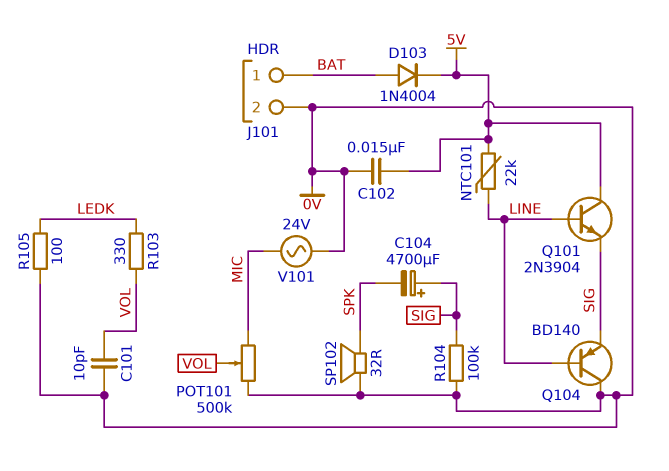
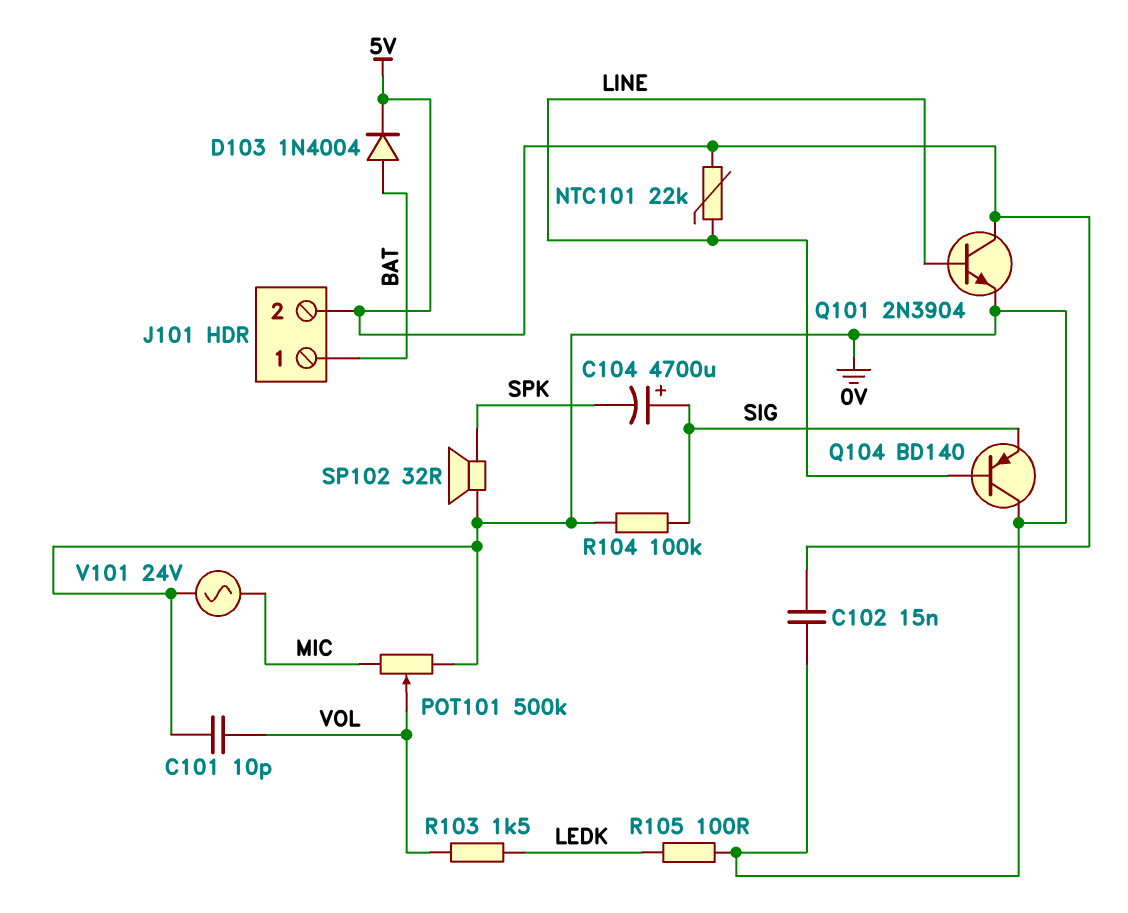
J101 pin 2: 0V -> 5V
Q101: NPN 2N3904 (B LINE, C 5V, E SIG) -> NPN 2N3904 (B LINE, C 5V, E 0V)
R103: 330 (LEDK, VOL) -> 1.5k (LEDK, VOL)

